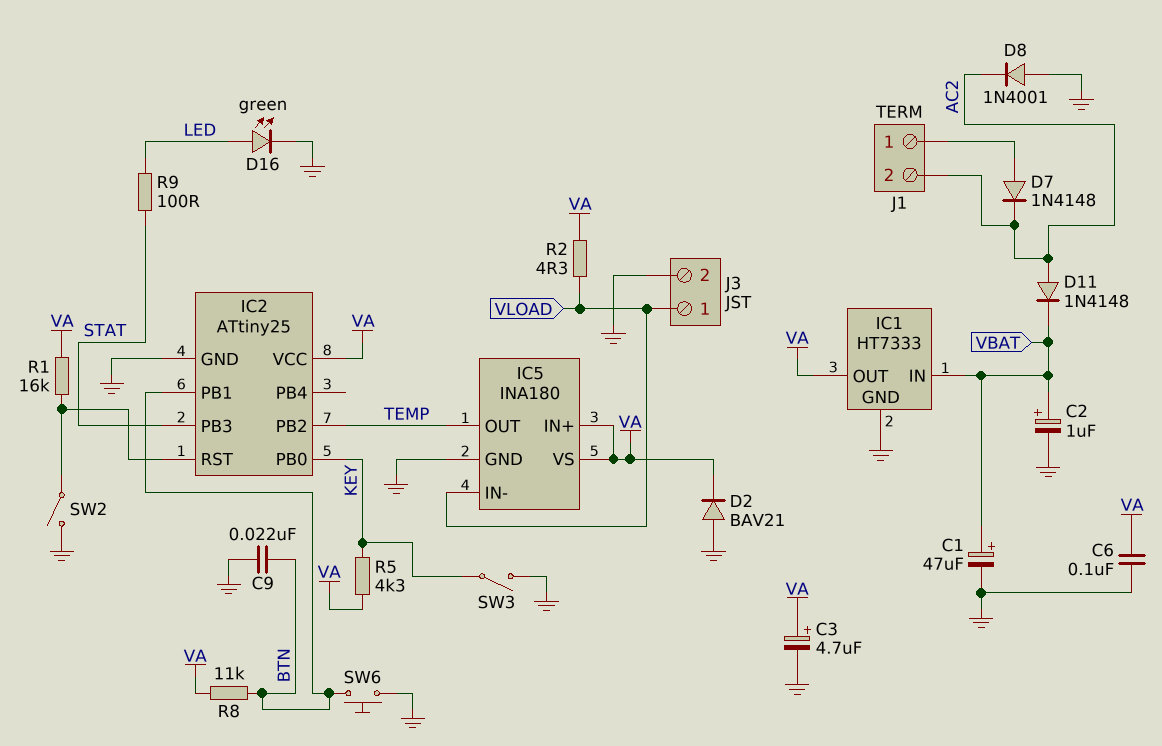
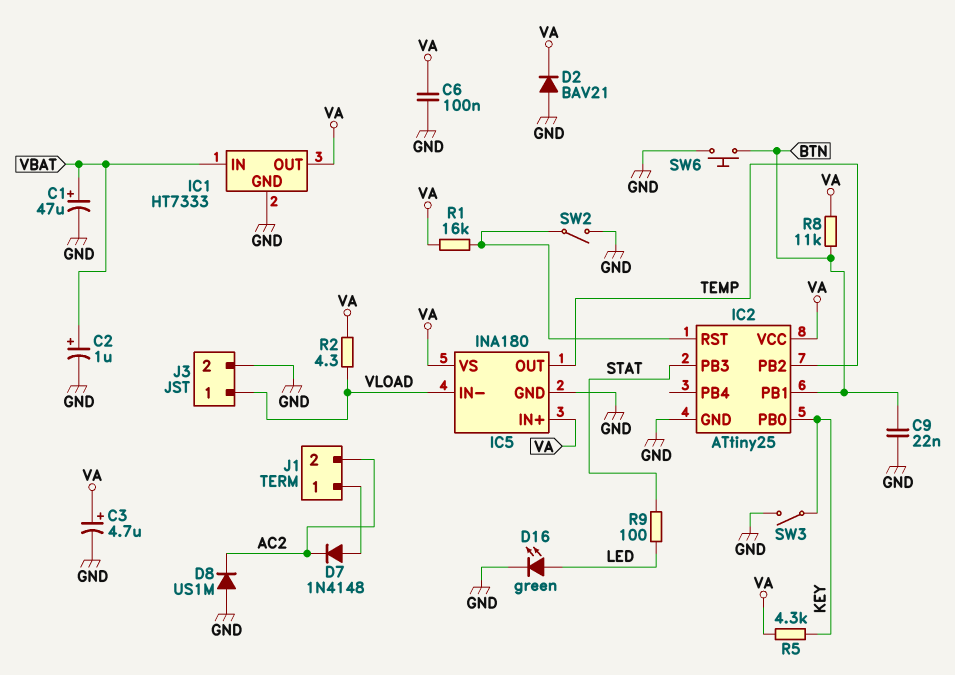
D8: diode 1N4001 (A GND, K AC2) -> diode US1M (A GND, K AC2)
D11: diode 1N4148 (A AC2, K VBAT) -> none

